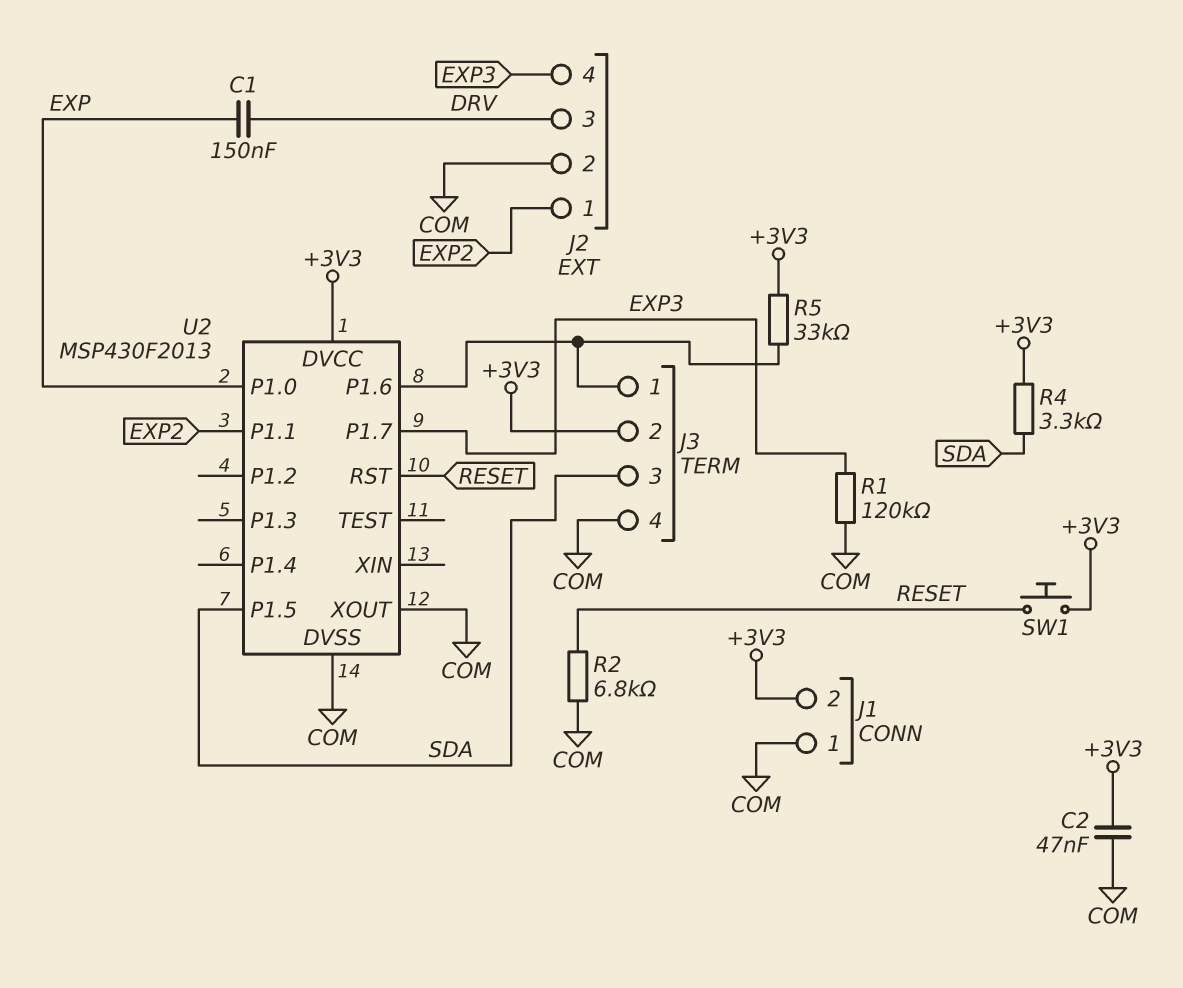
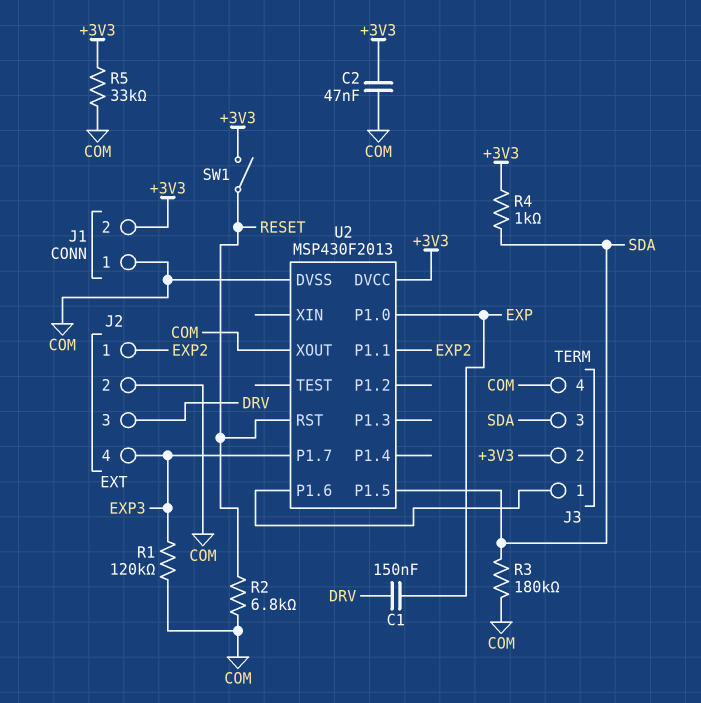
R3: none -> 180k (COM, SDA)
R4: 3.3k (+3V3, SDA) -> 1k (+3V3, SDA)
R5: 33k (+3V3, J3/1) -> 33k (+3V3, COM)
SW1: button (+3V3, RESET) -> switch (+3V3, RESET)

